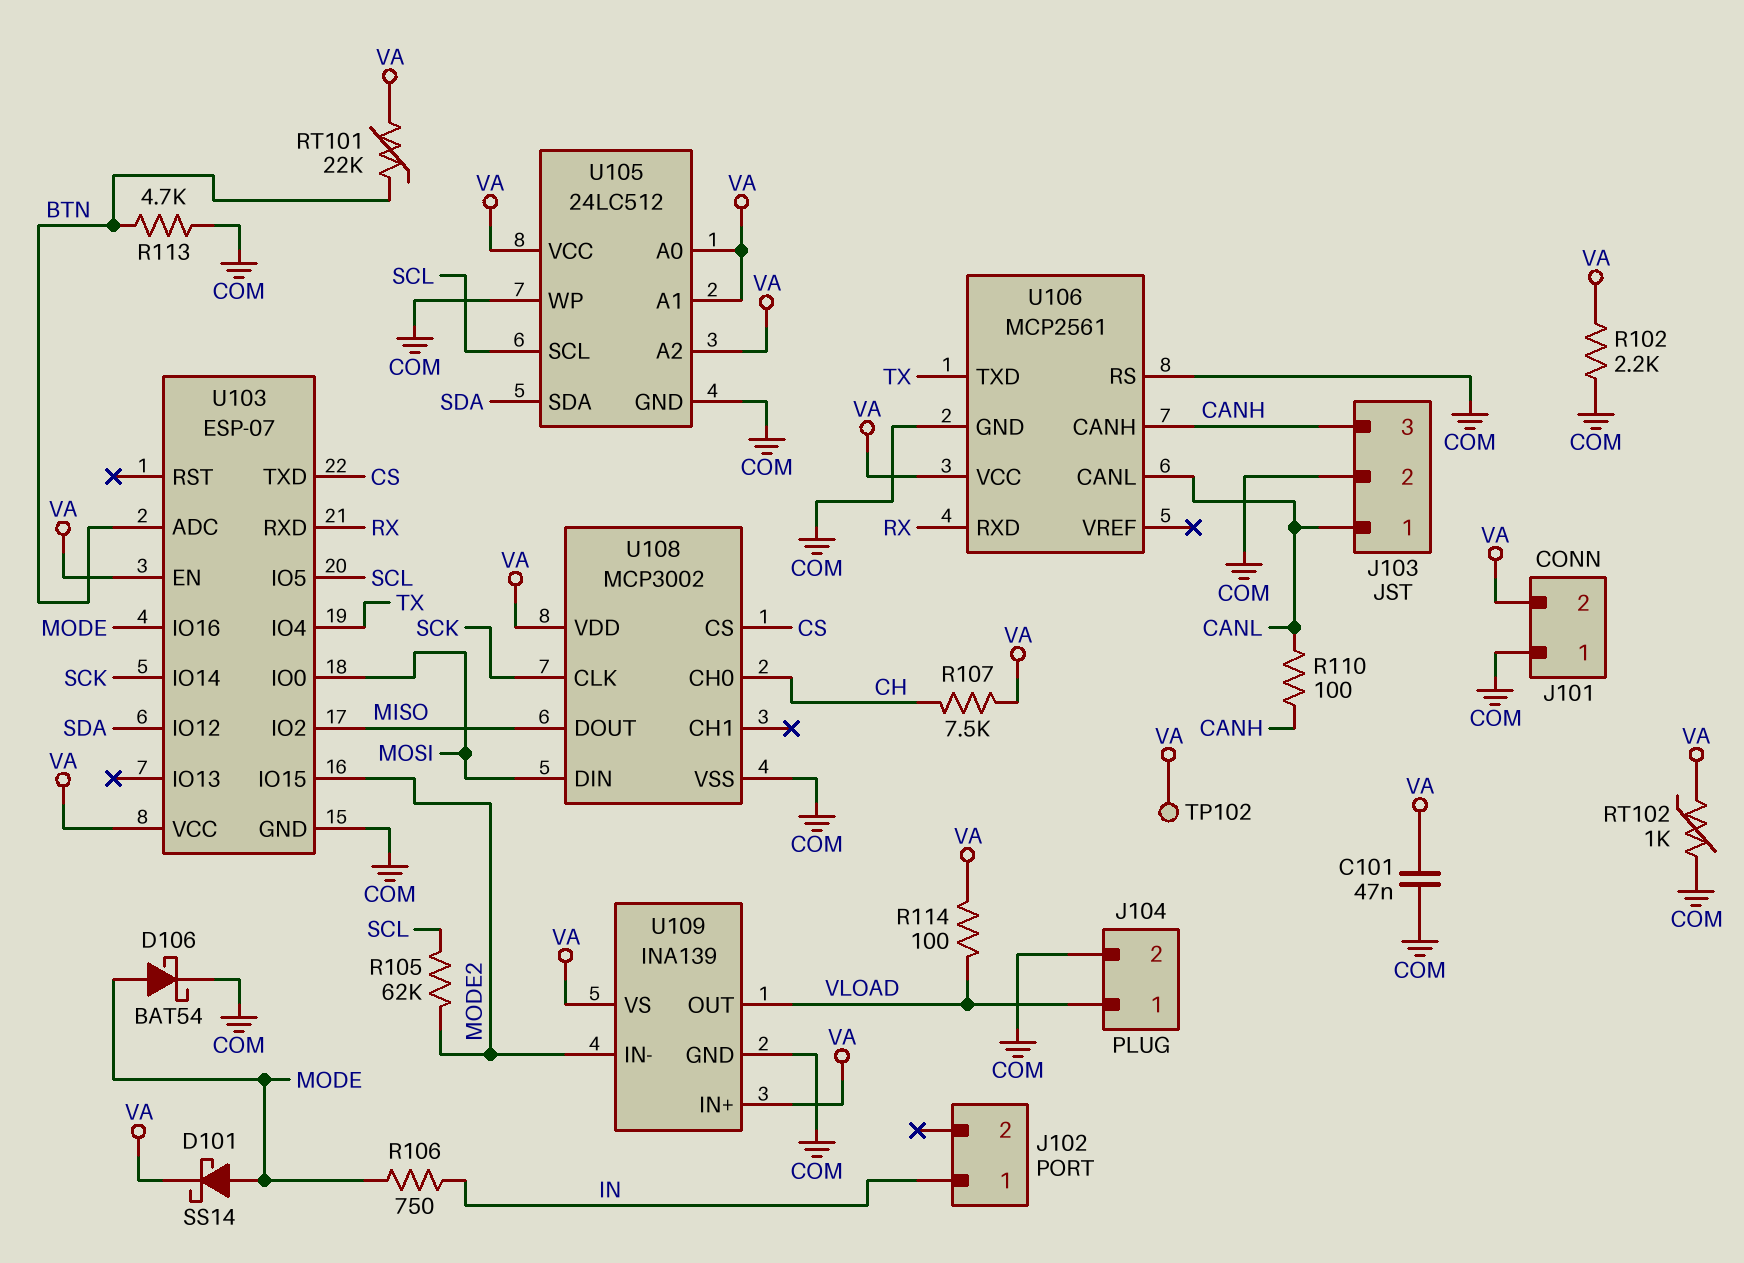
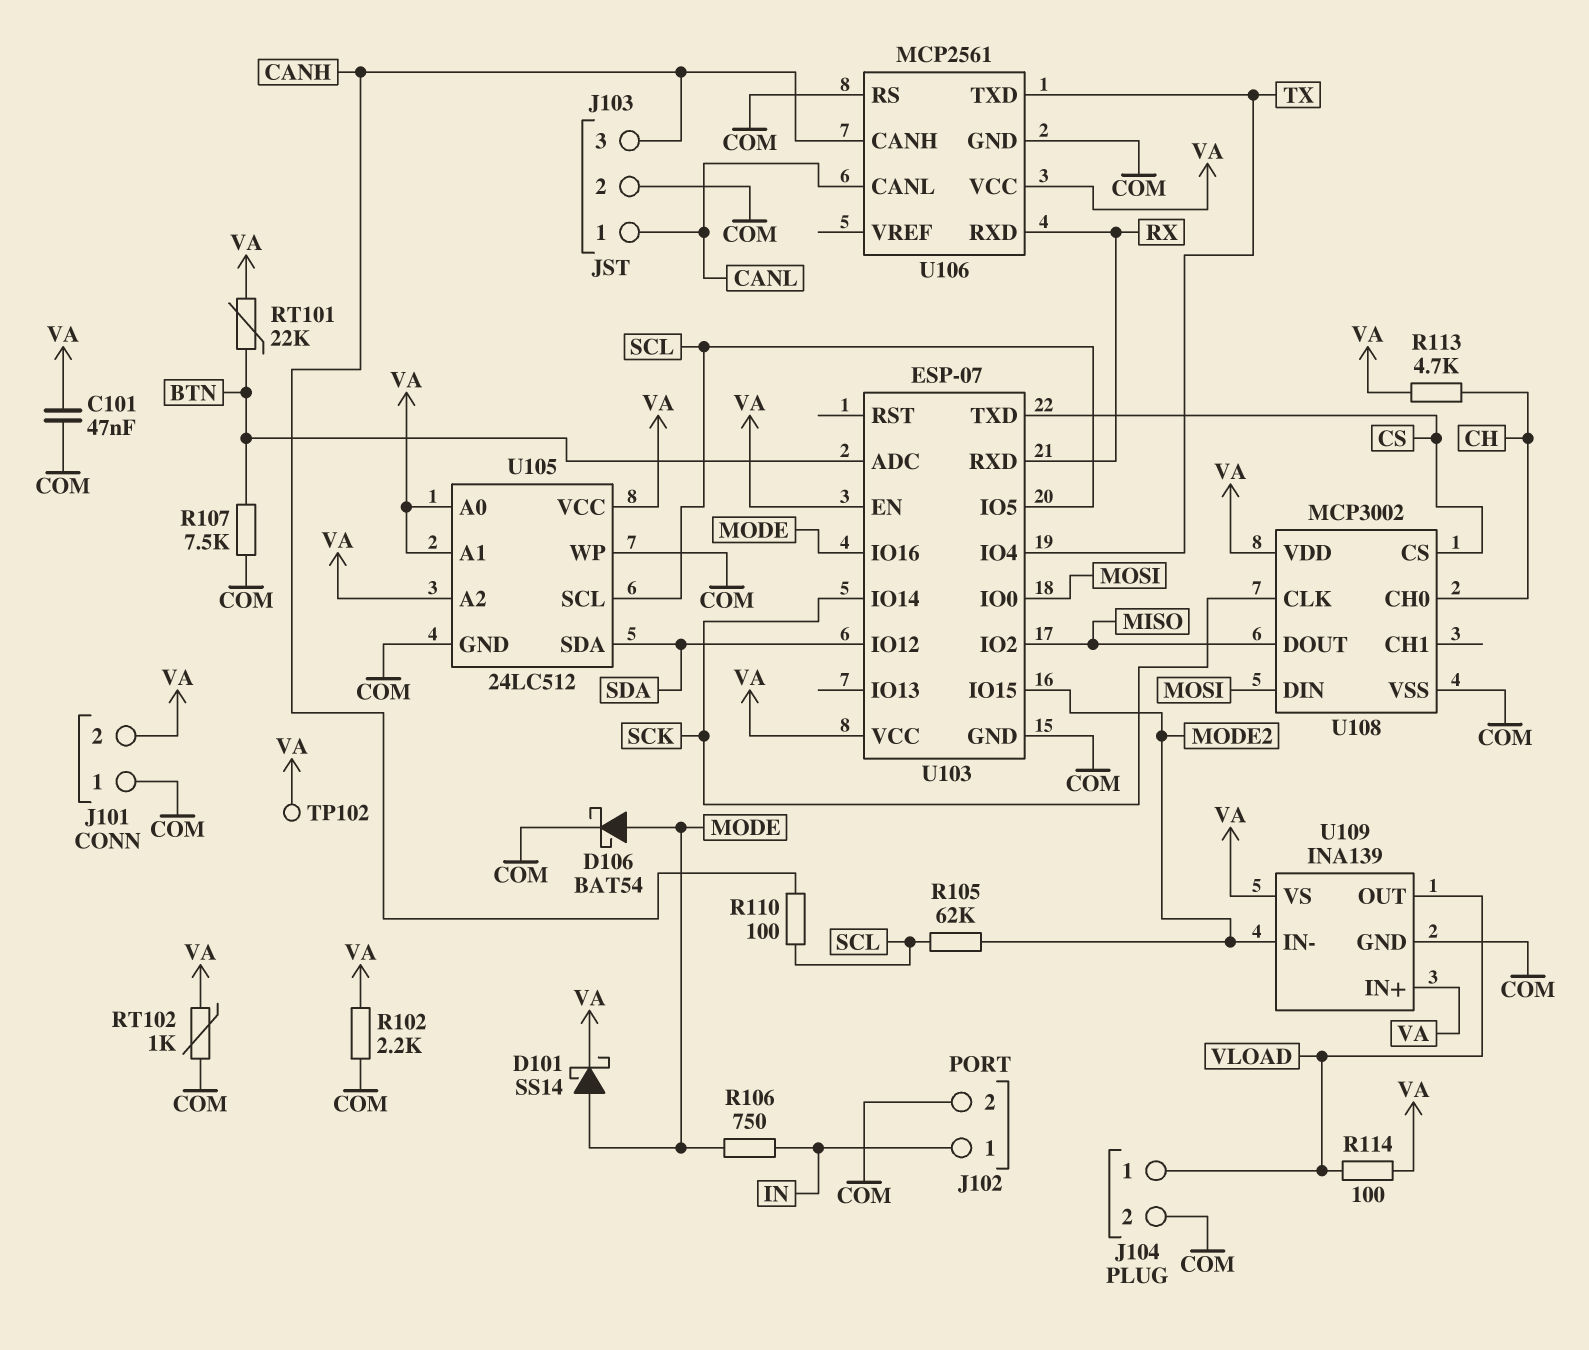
J102 pin 2: none -> COM
R107: 7.5k (CH, VA) -> 7.5k (BTN, COM)
R110: 100 (CANH, CANL) -> 100 (CANH, SCL)
R113: 4.7k (BTN, COM) -> 4.7k (CH, VA)

